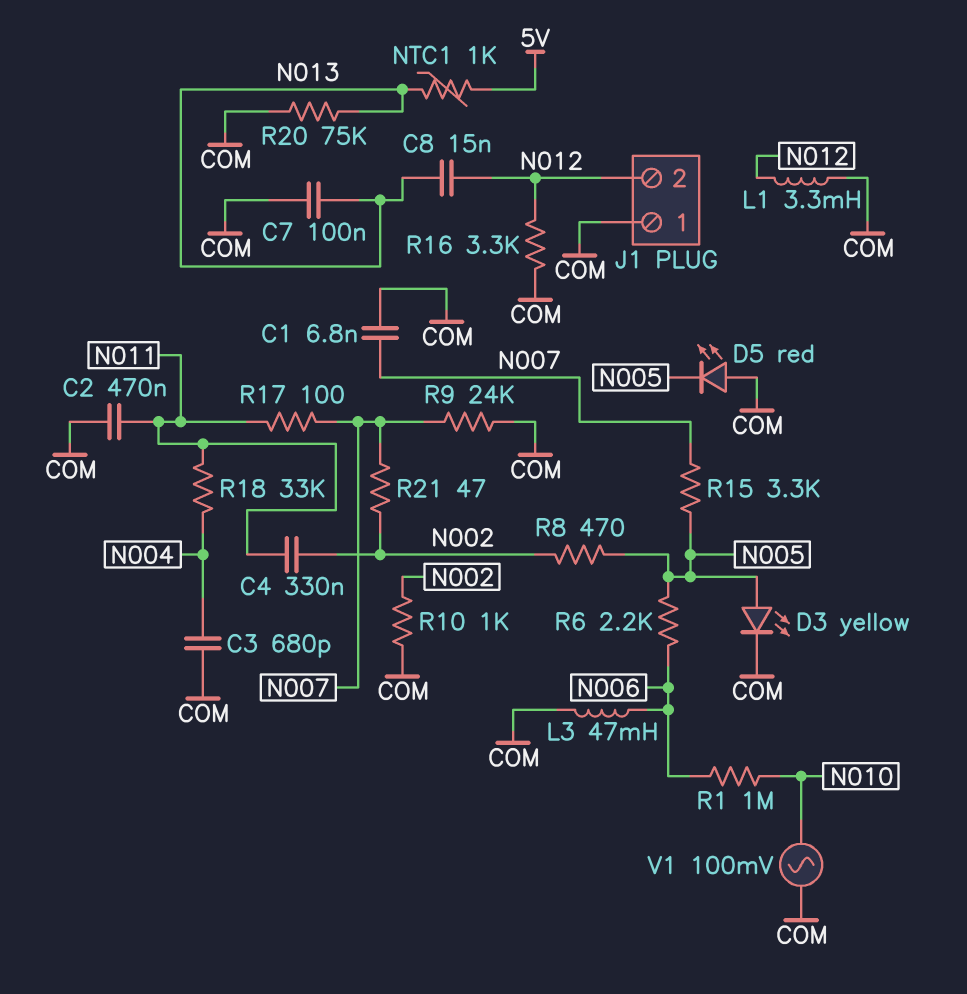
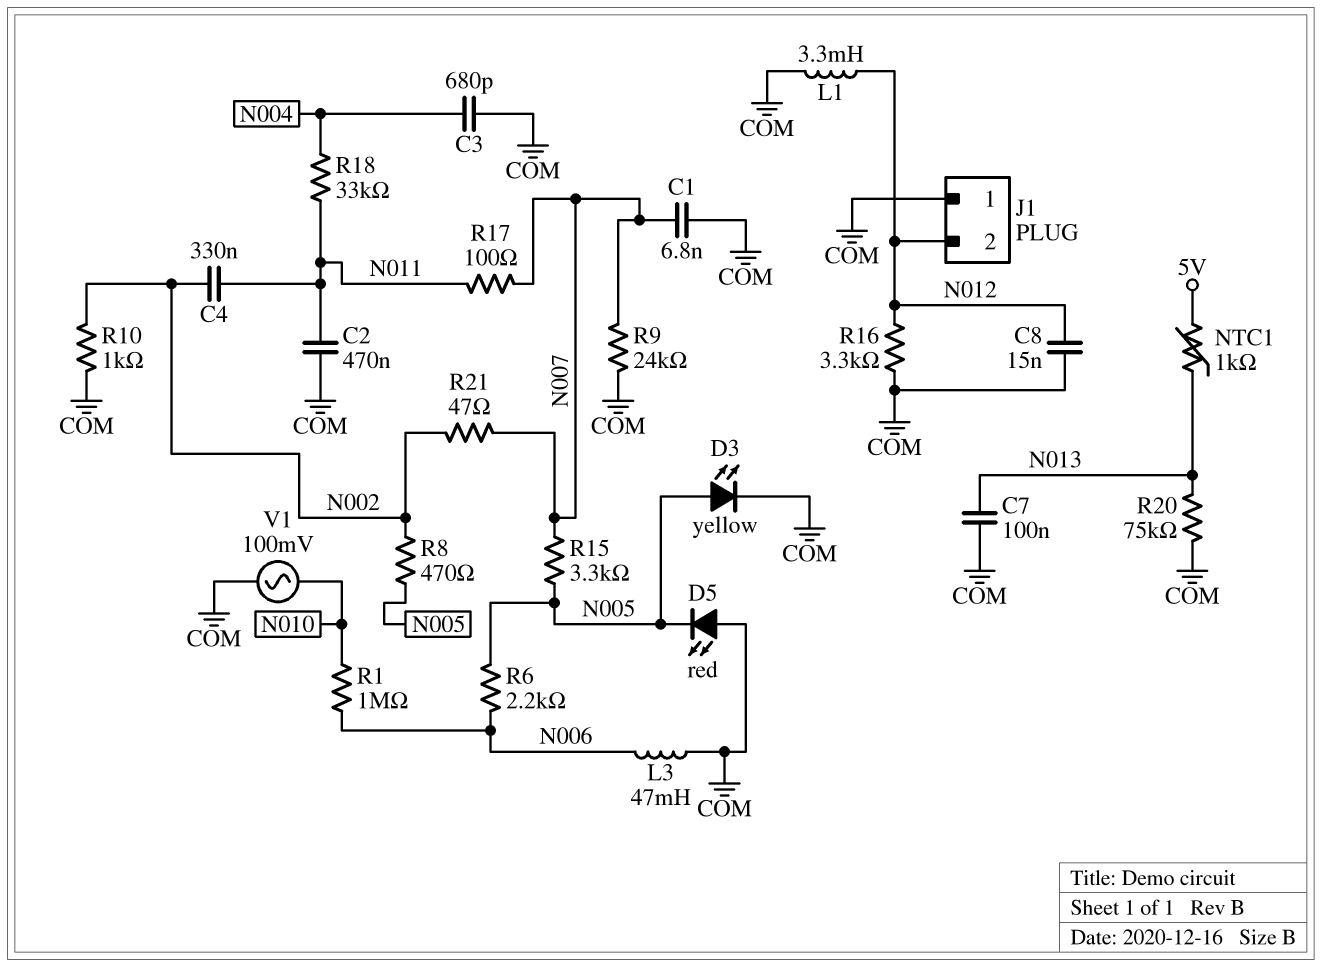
C8: 15nF (N012, N013) -> 15nF (COM, N012)

